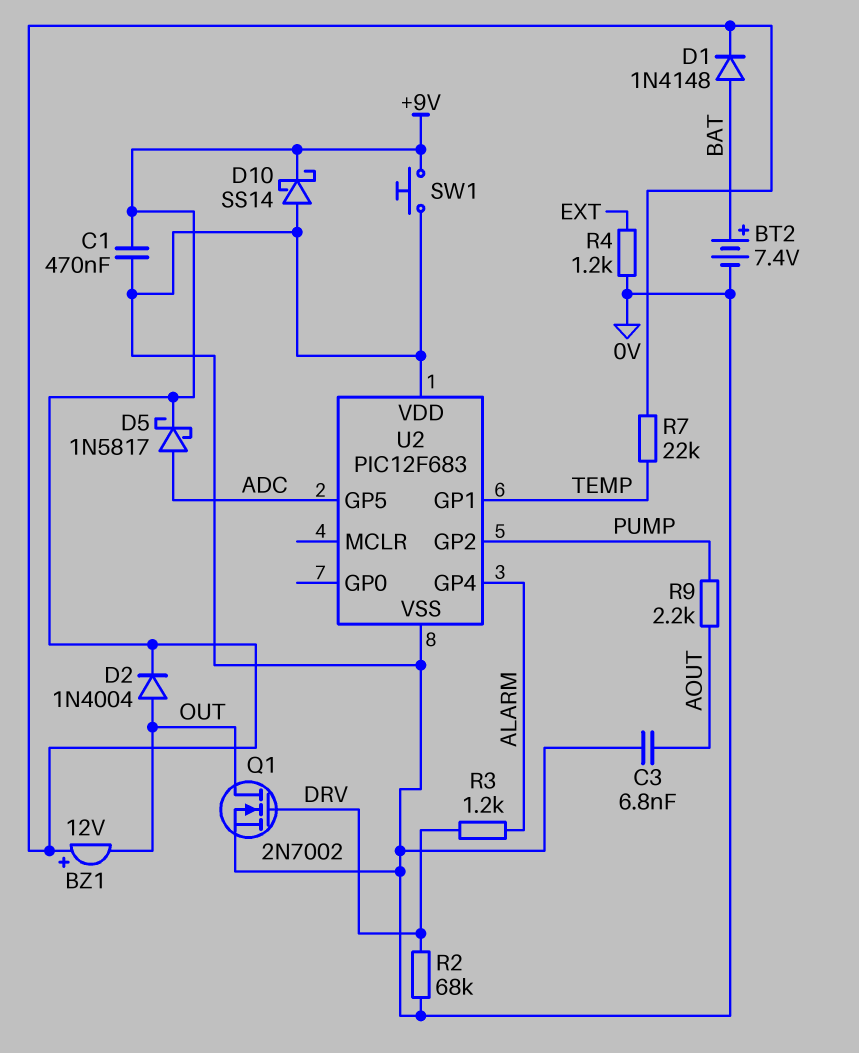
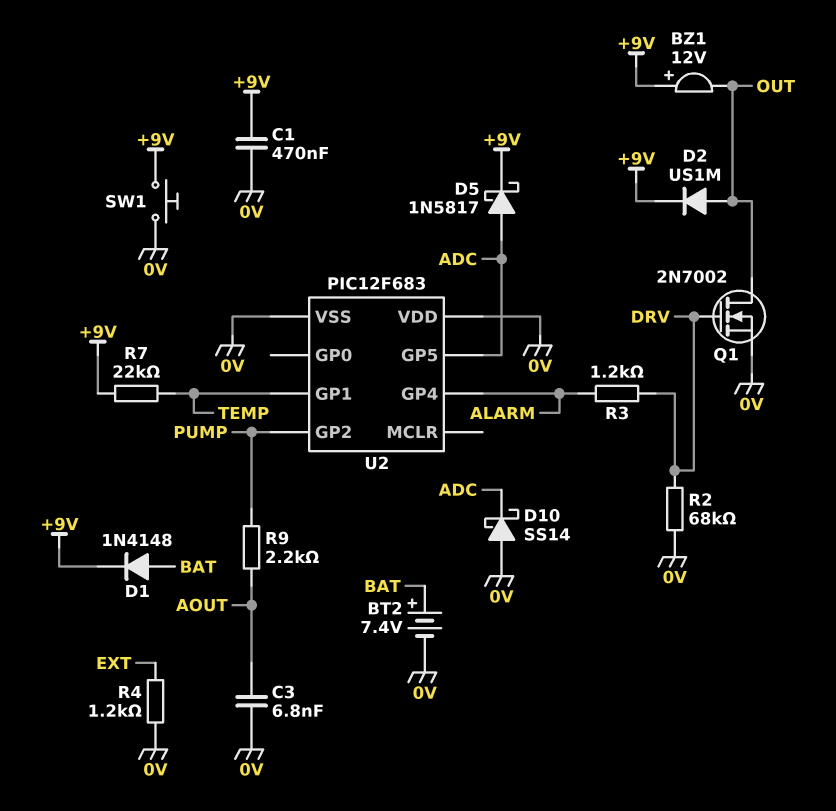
D2: diode 1N4004 (A OUT, K +9V) -> diode US1M (A OUT, K +9V)
D10: schottky SS14 (A 0V, K +9V) -> schottky SS14 (A 0V, K ADC)

